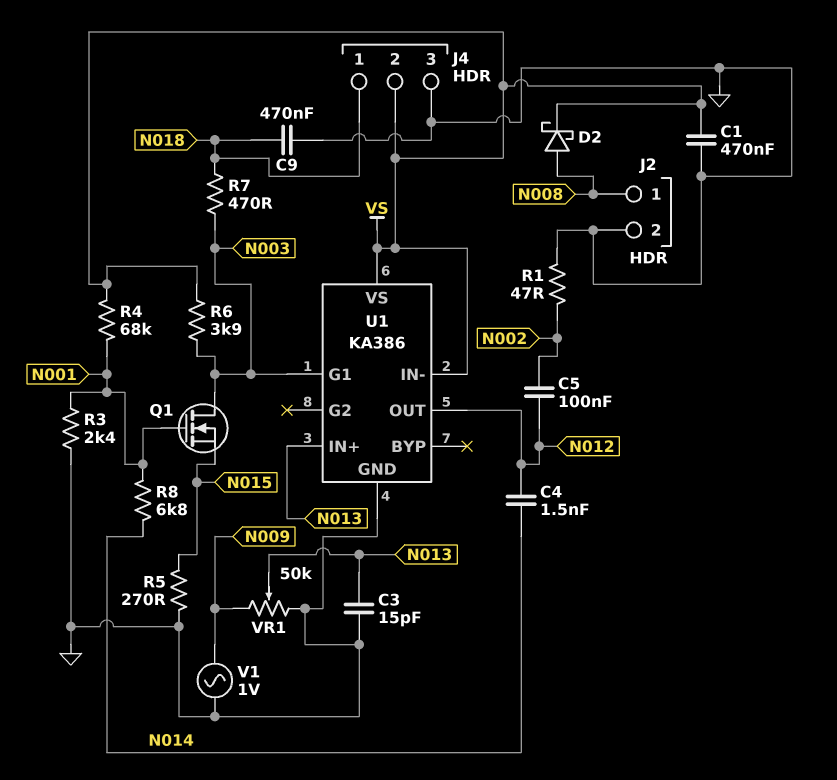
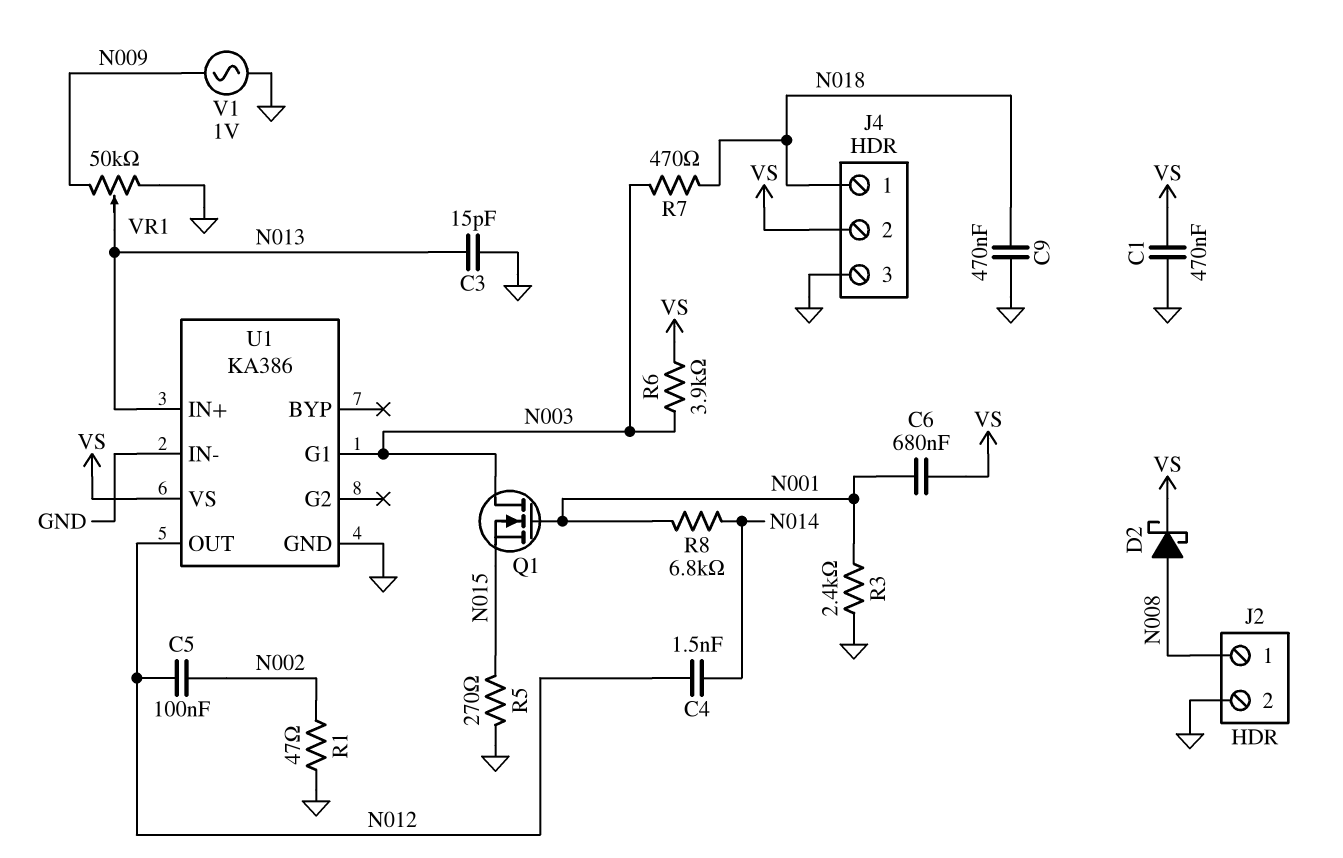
C6: none -> 680nF (N001, VS)
R4: 68k (N001, VS) -> none
U1 pin IN-: VS -> GND

